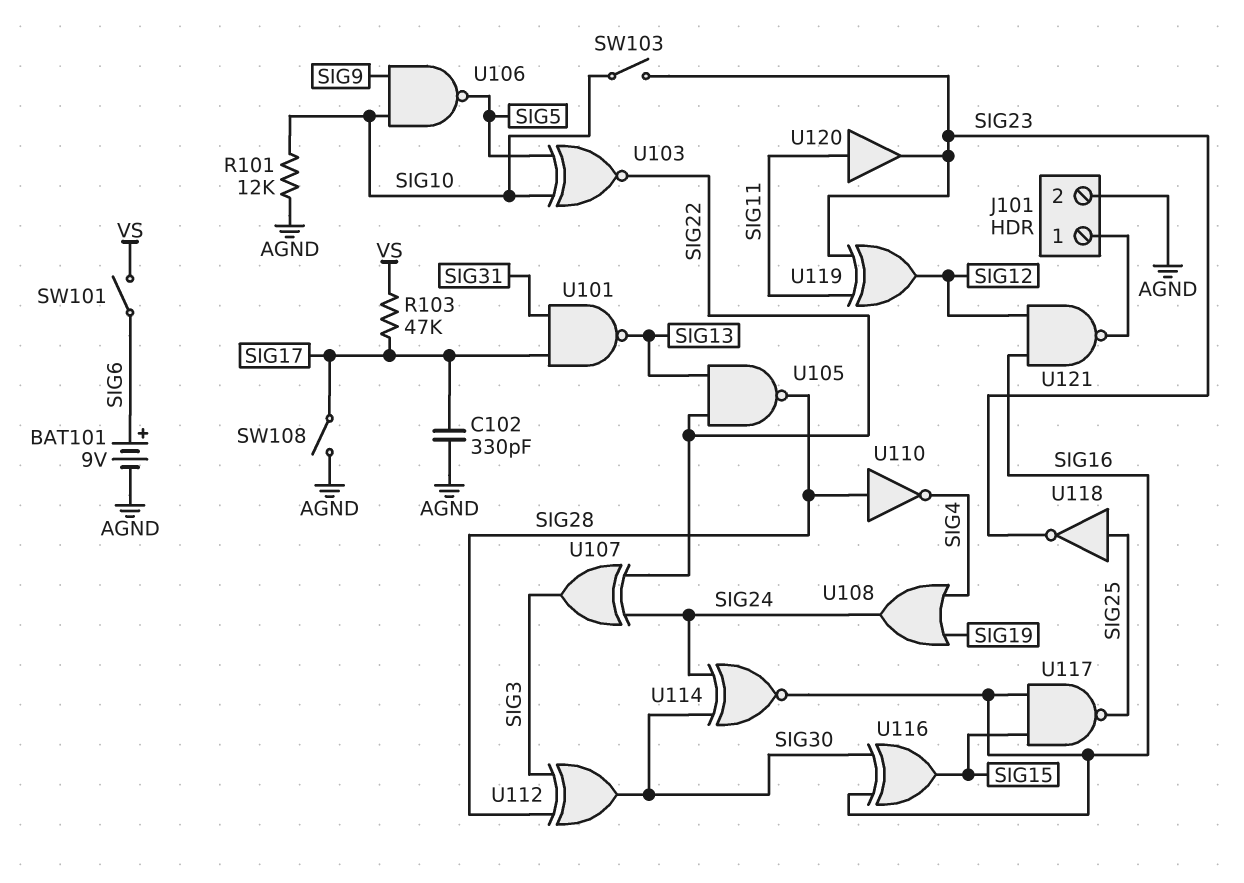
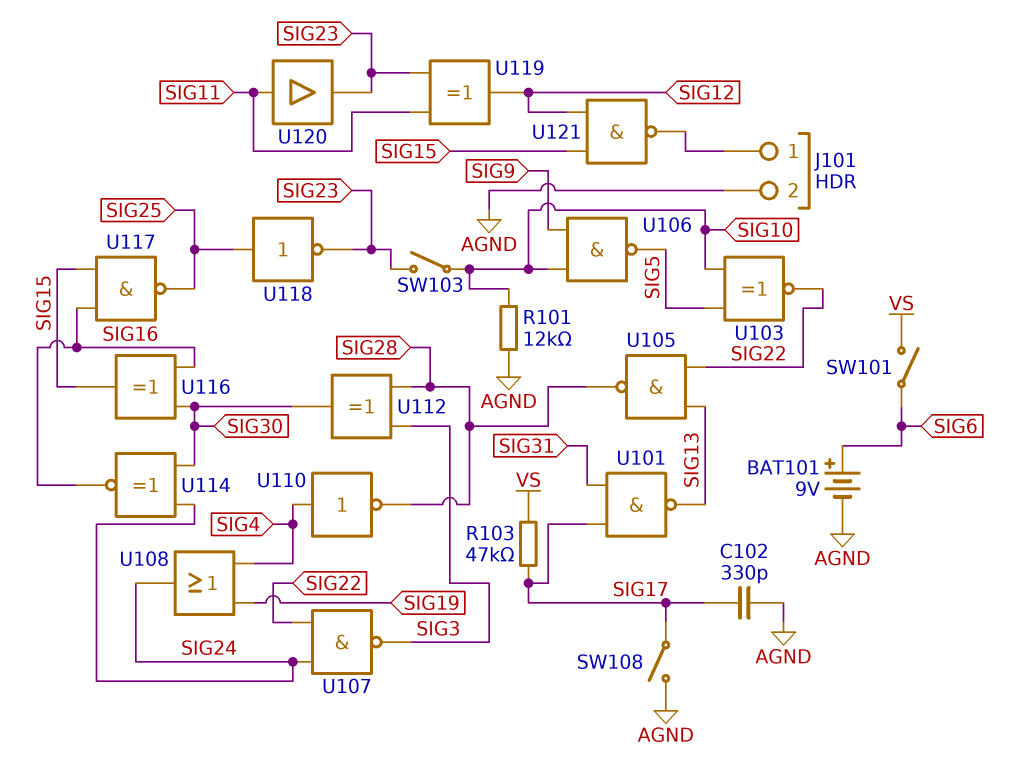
U107: XOR (in SIG22, in SIG24, out SIG3) -> NAND (in SIG22, in SIG24, out SIG3)
U110: NOT (in SIG28, out SIG4) -> NOT (in SIG4, out SIG28)
U121: NAND (in SIG12, in SIG16, out J101/1) -> NAND (in SIG12, in SIG15, out J101/1)

